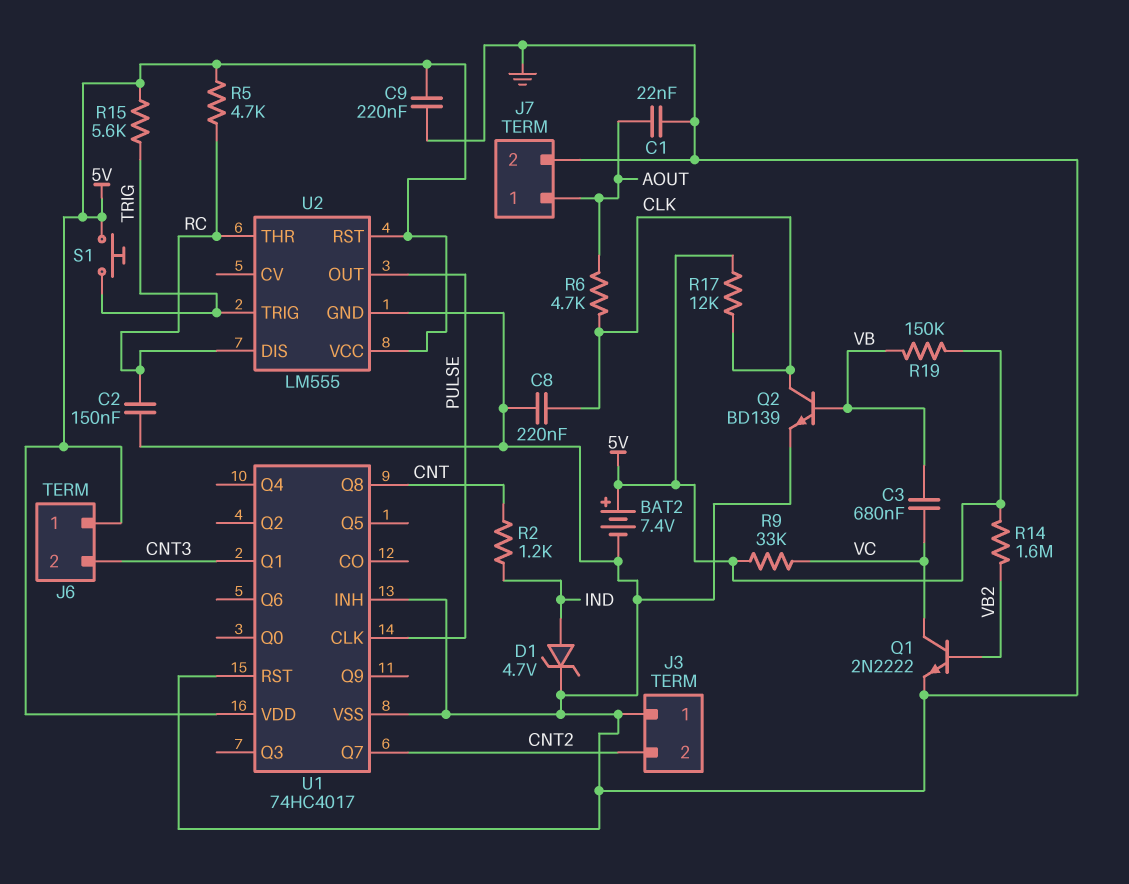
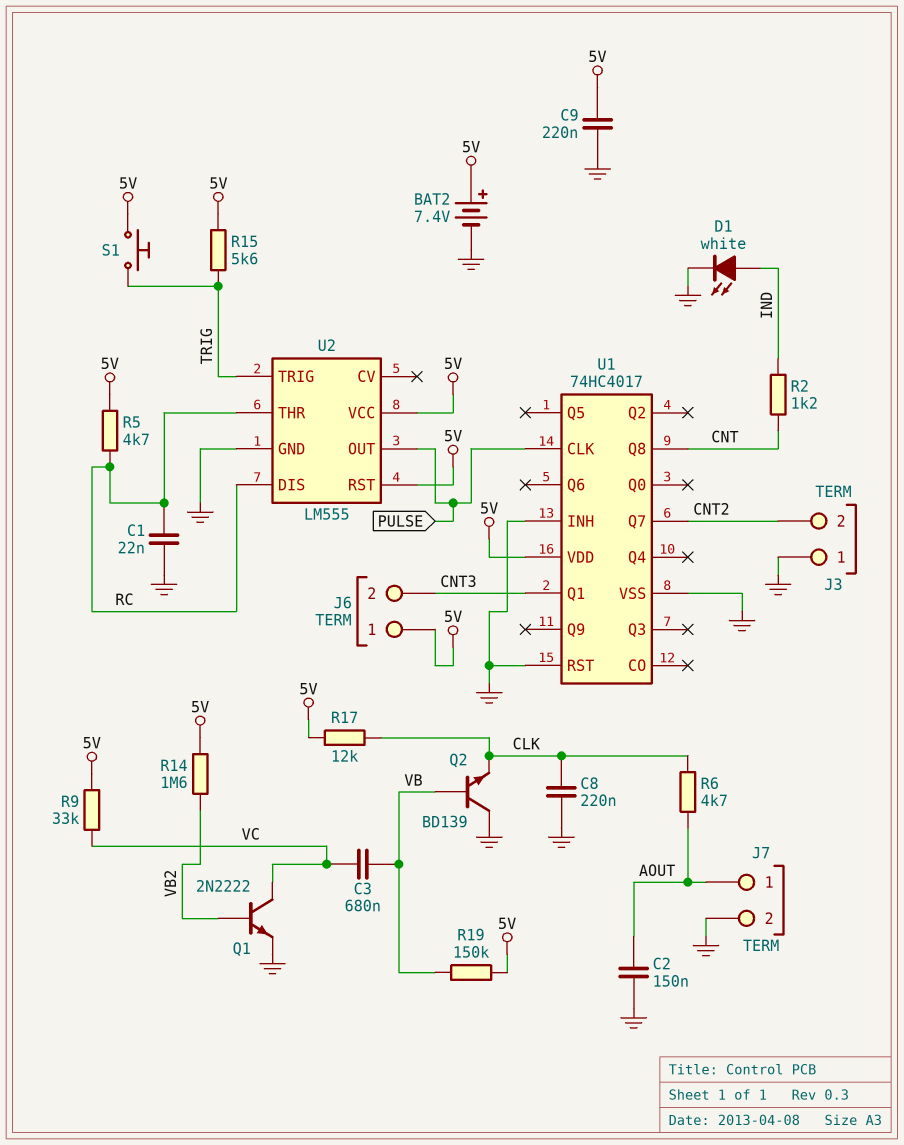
C1: 22nF (AOUT, GND) -> 22nF (GND, RC)
C2: 150nF (GND, RC) -> 150nF (AOUT, GND)
D1: zener 4.7V (A IND, K GND) -> LED white (A IND, K GND)
Q2: NPN BD139 (B VB, C CLK, E GND) -> NPN BD139 (B VB, C GND, E CLK)

